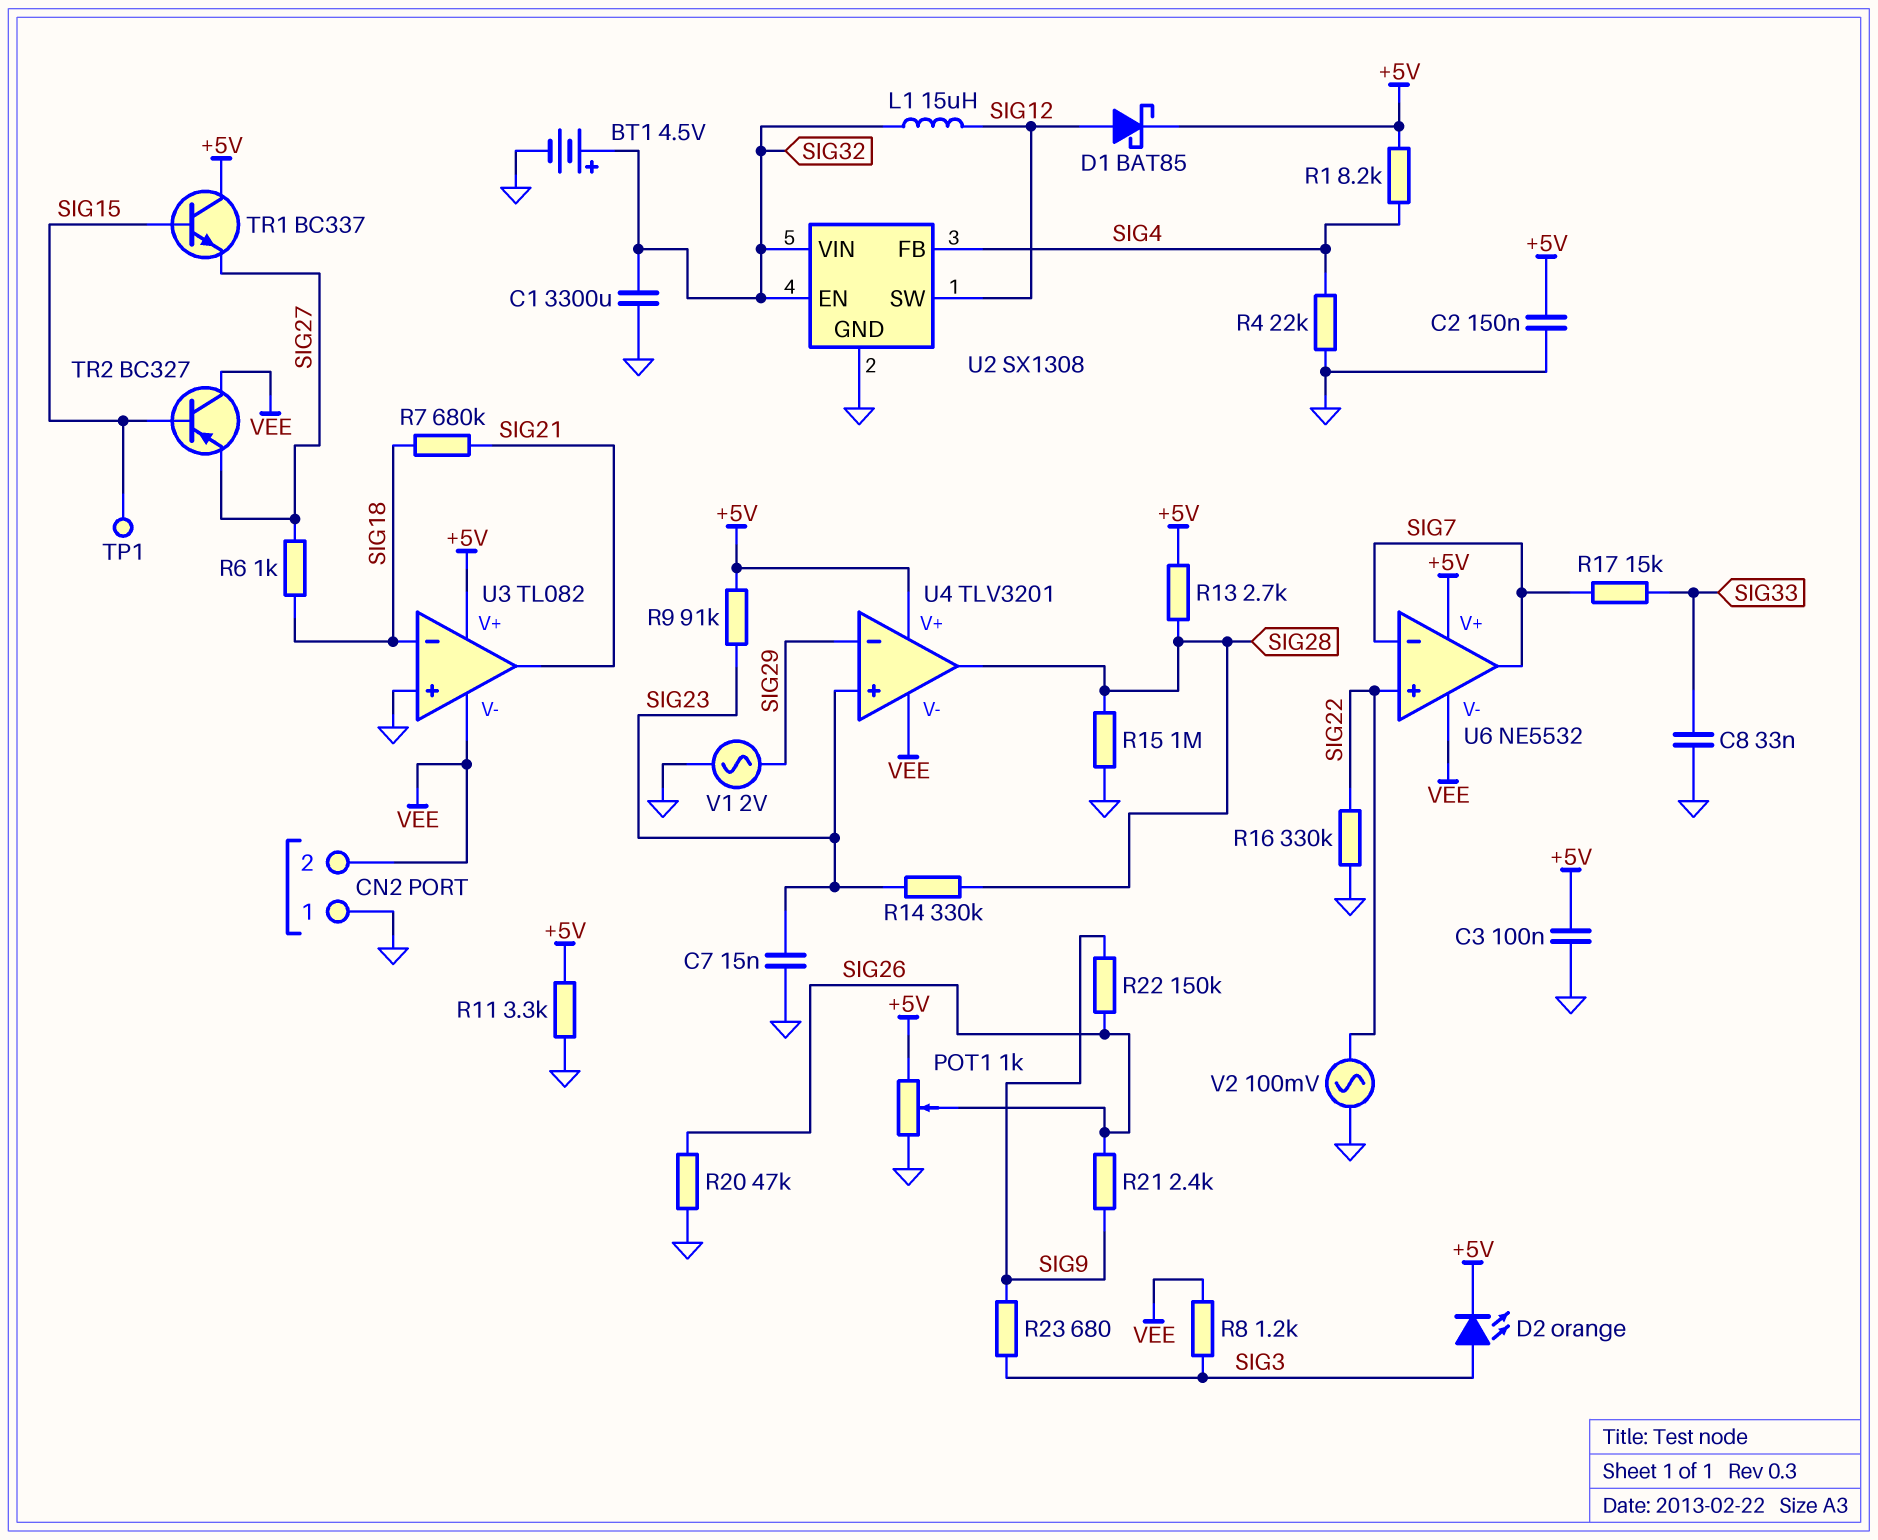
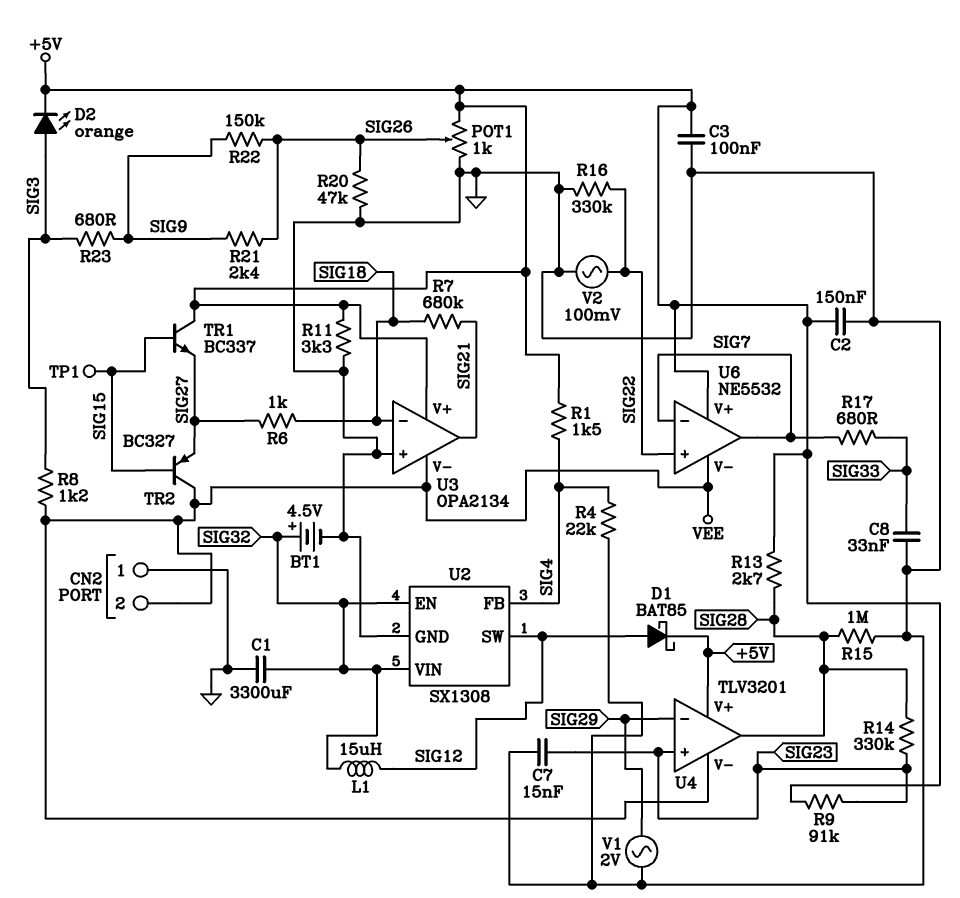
R1: 8.2k (+5V, SIG4) -> 1.5k (+5V, SIG4)
R17: 15k (SIG7, SIG33) -> 680 (SIG7, SIG33)
U3: TL082 -> OPA2134

